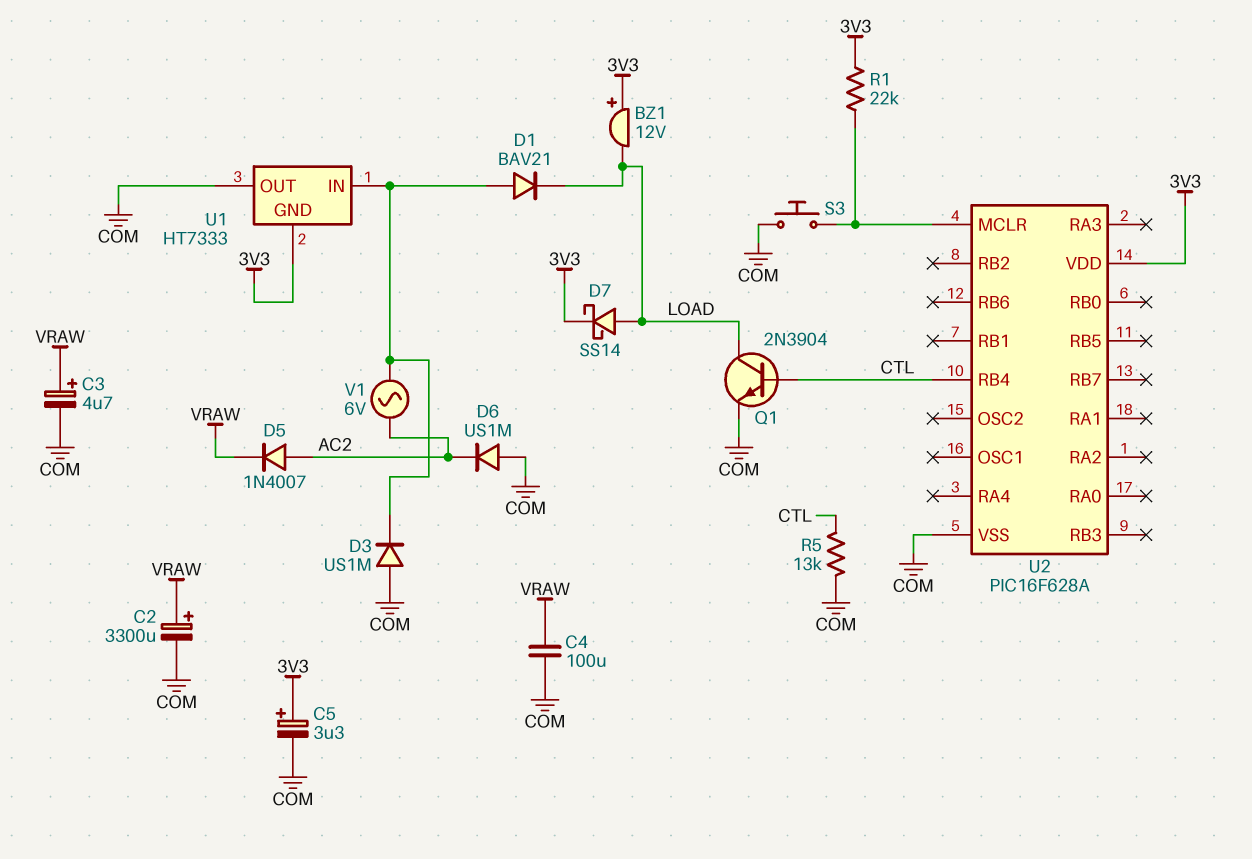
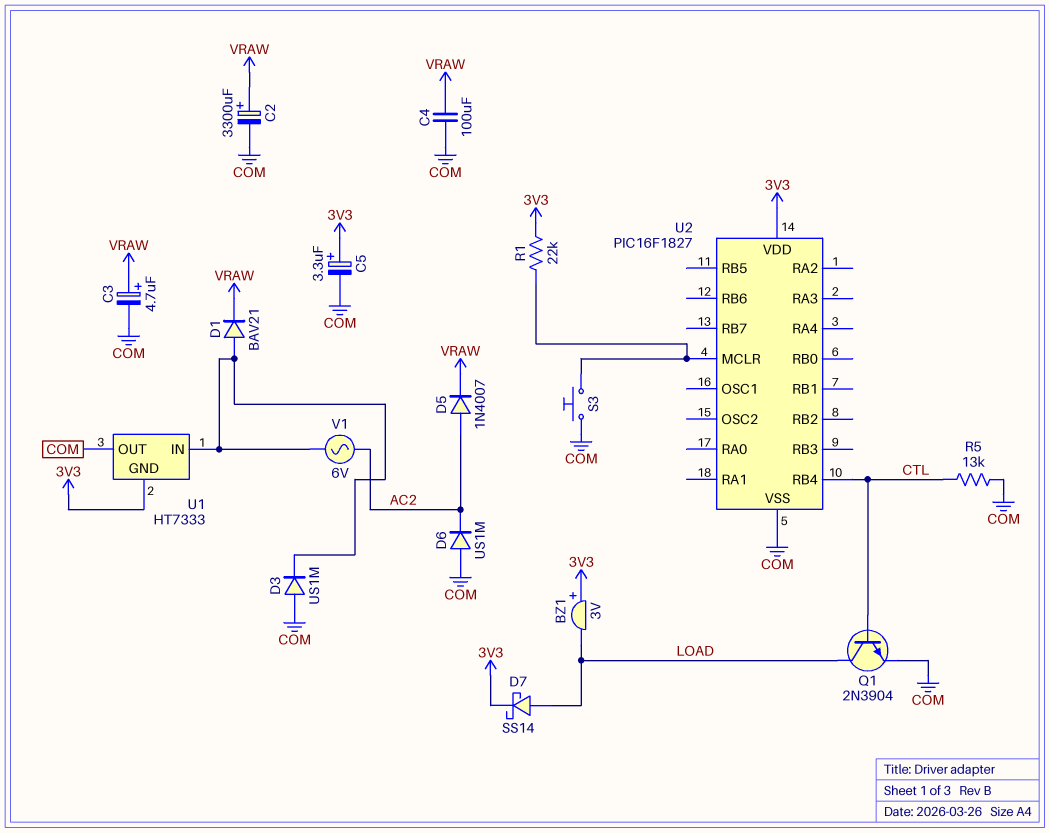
BZ1: buzzer 12V (plus 3V3, minus LOAD) -> buzzer 3V (plus 3V3, minus LOAD)
D1: diode BAV21 (A U1/IN, K LOAD) -> diode BAV21 (A U1/IN, K VRAW)
U2: PIC16F628A -> PIC16F1827

